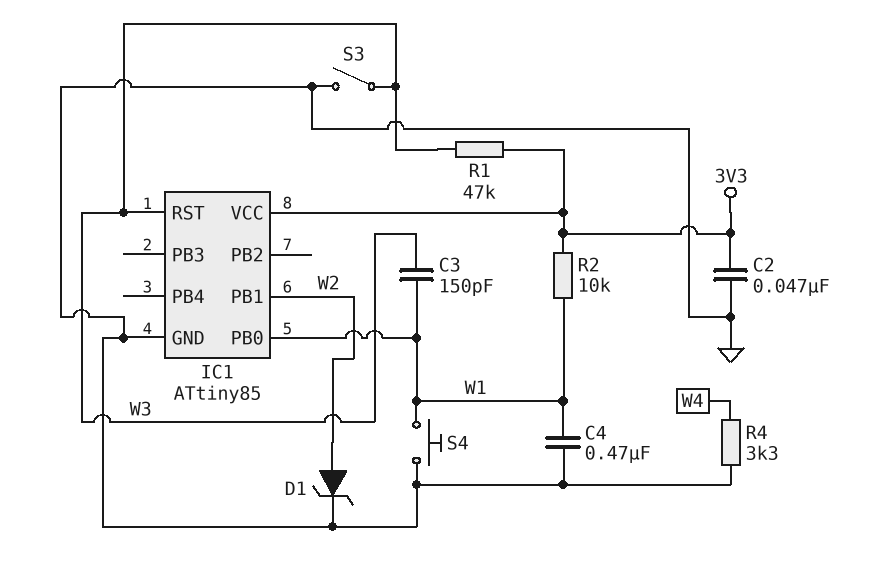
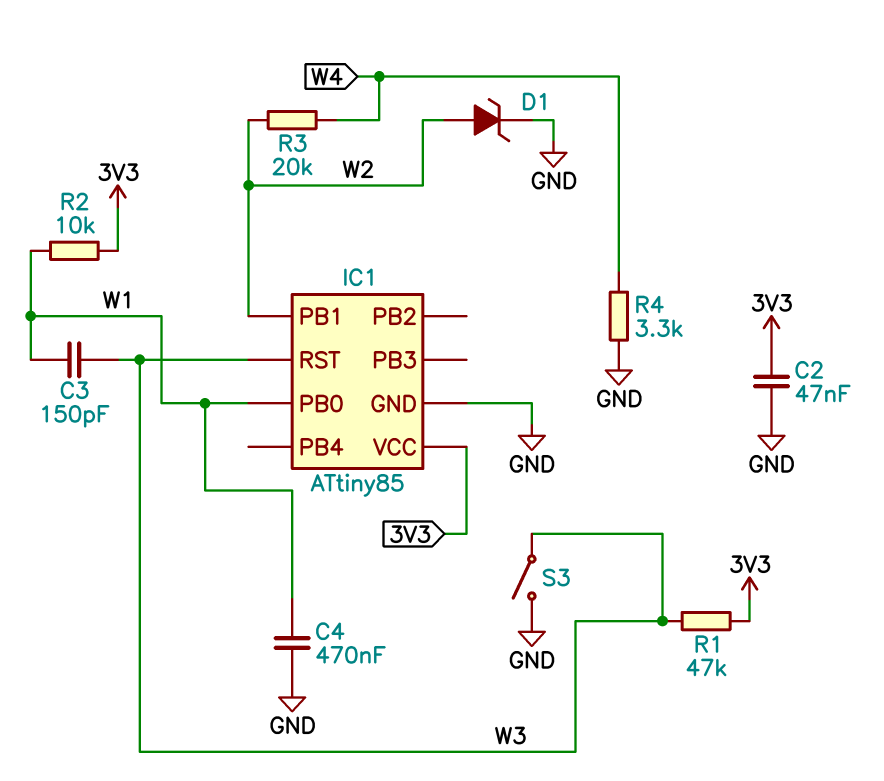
R3: none -> 20k (W2, W4)
S4: button (GND, W1) -> none

